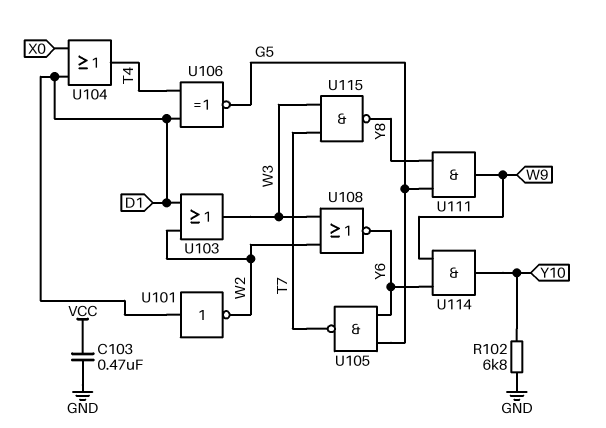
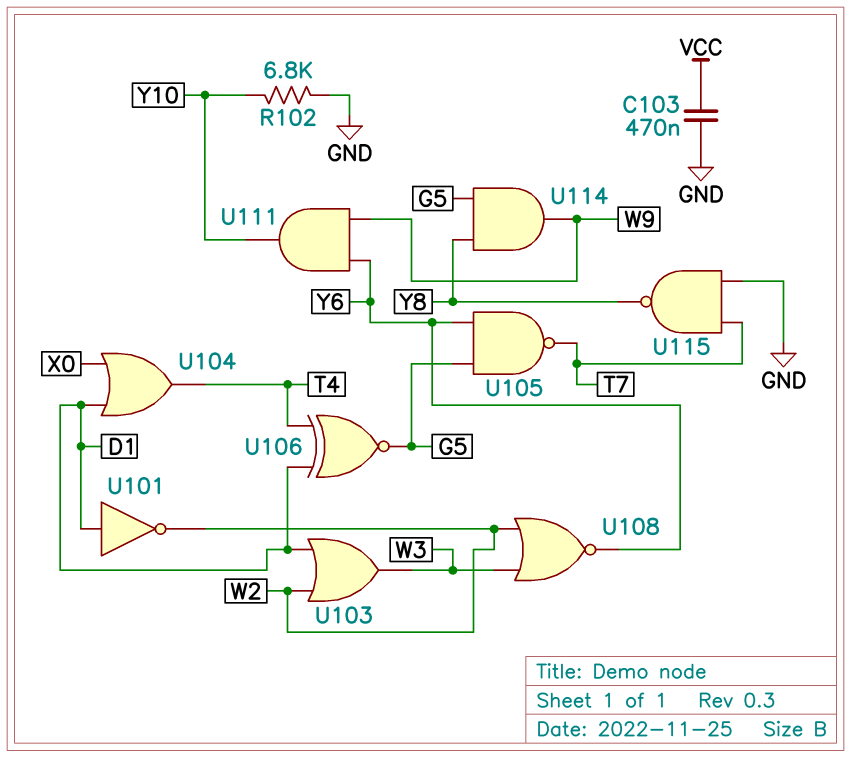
U111: AND (in G5, in Y8, out W9) -> AND (in W9, in Y6, out Y10)
U114: AND (in W9, in Y6, out Y10) -> AND (in G5, in Y8, out W9)
U115: NAND (in T7, in W3, out Y8) -> NAND (in GND, in T7, out Y8)

